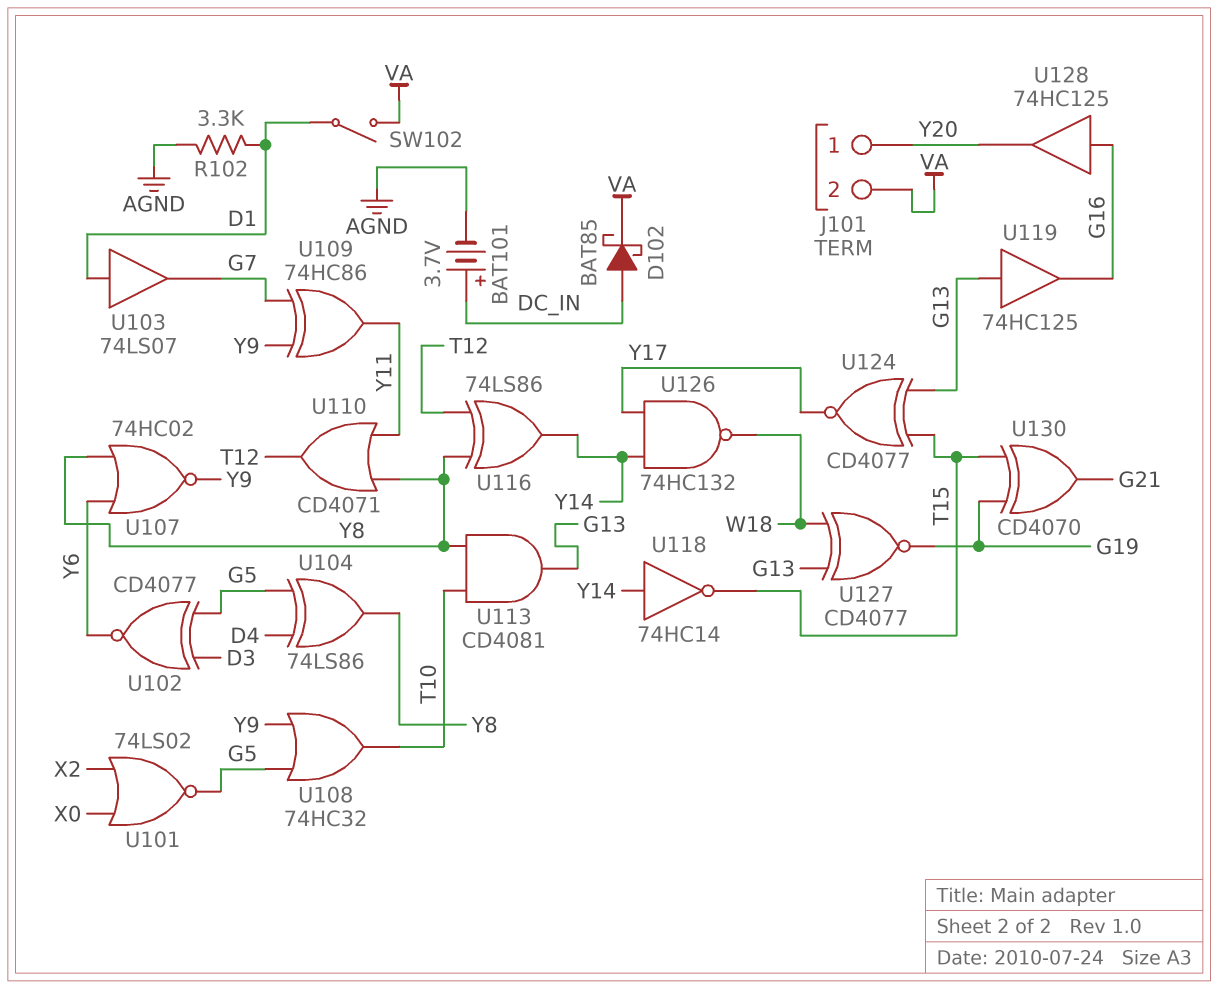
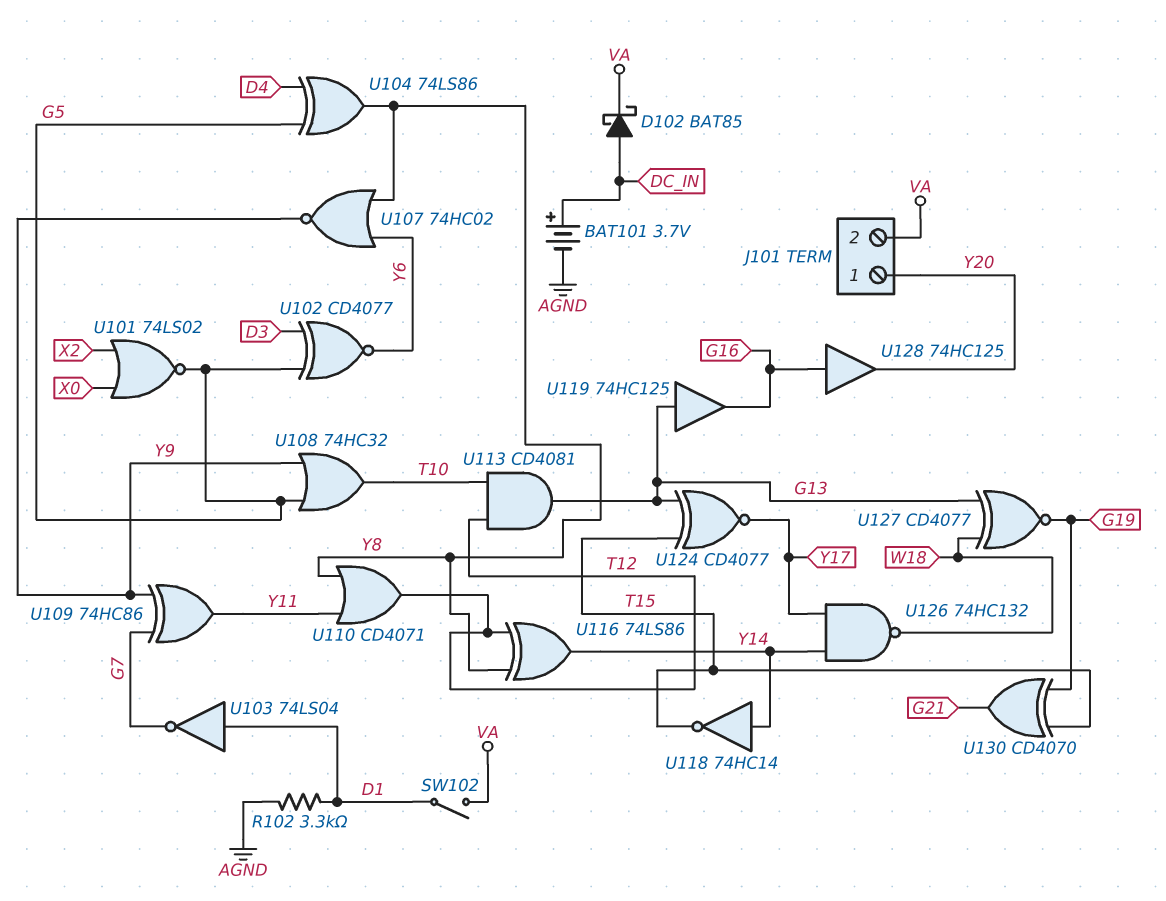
U103: buffer 74LS07 (in D1, out G7) -> NOT 74LS04 (in D1, out G7)
U113: AND CD4081 (in T10, in Y8, out G13) -> AND CD4081 (in T10, in T12, out G13)

